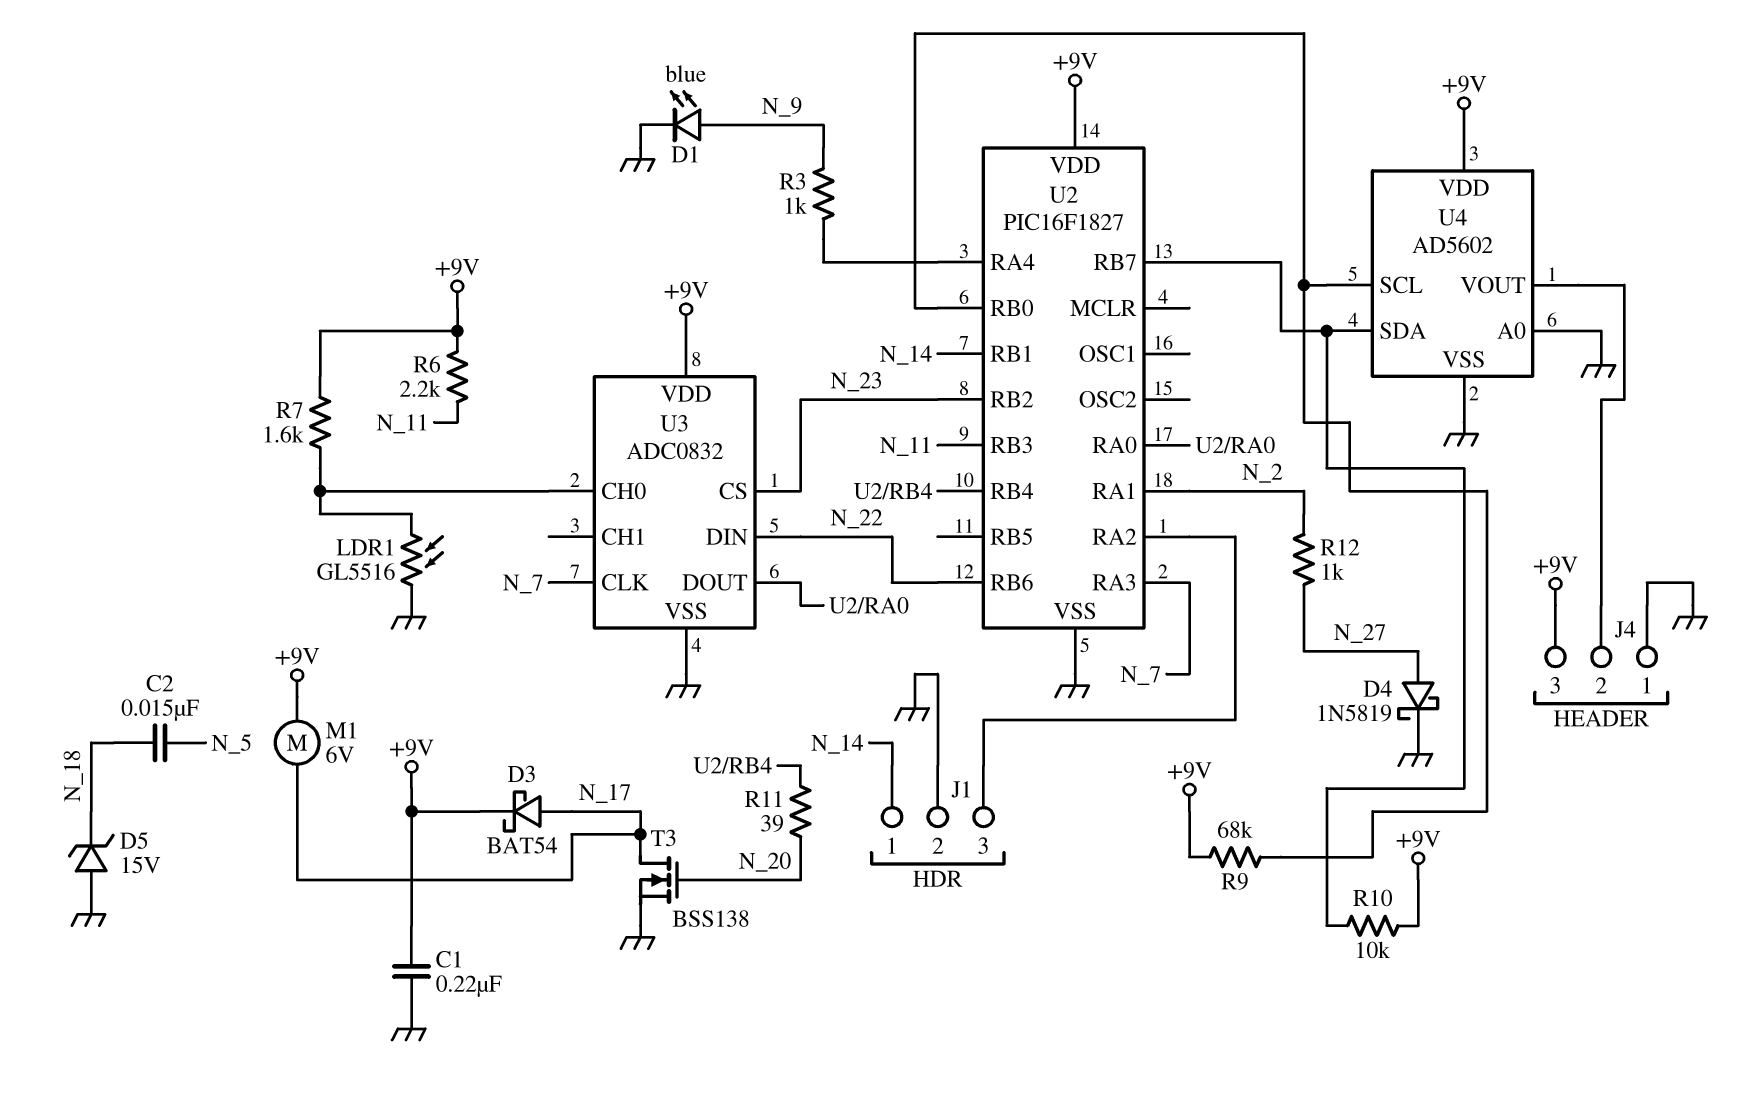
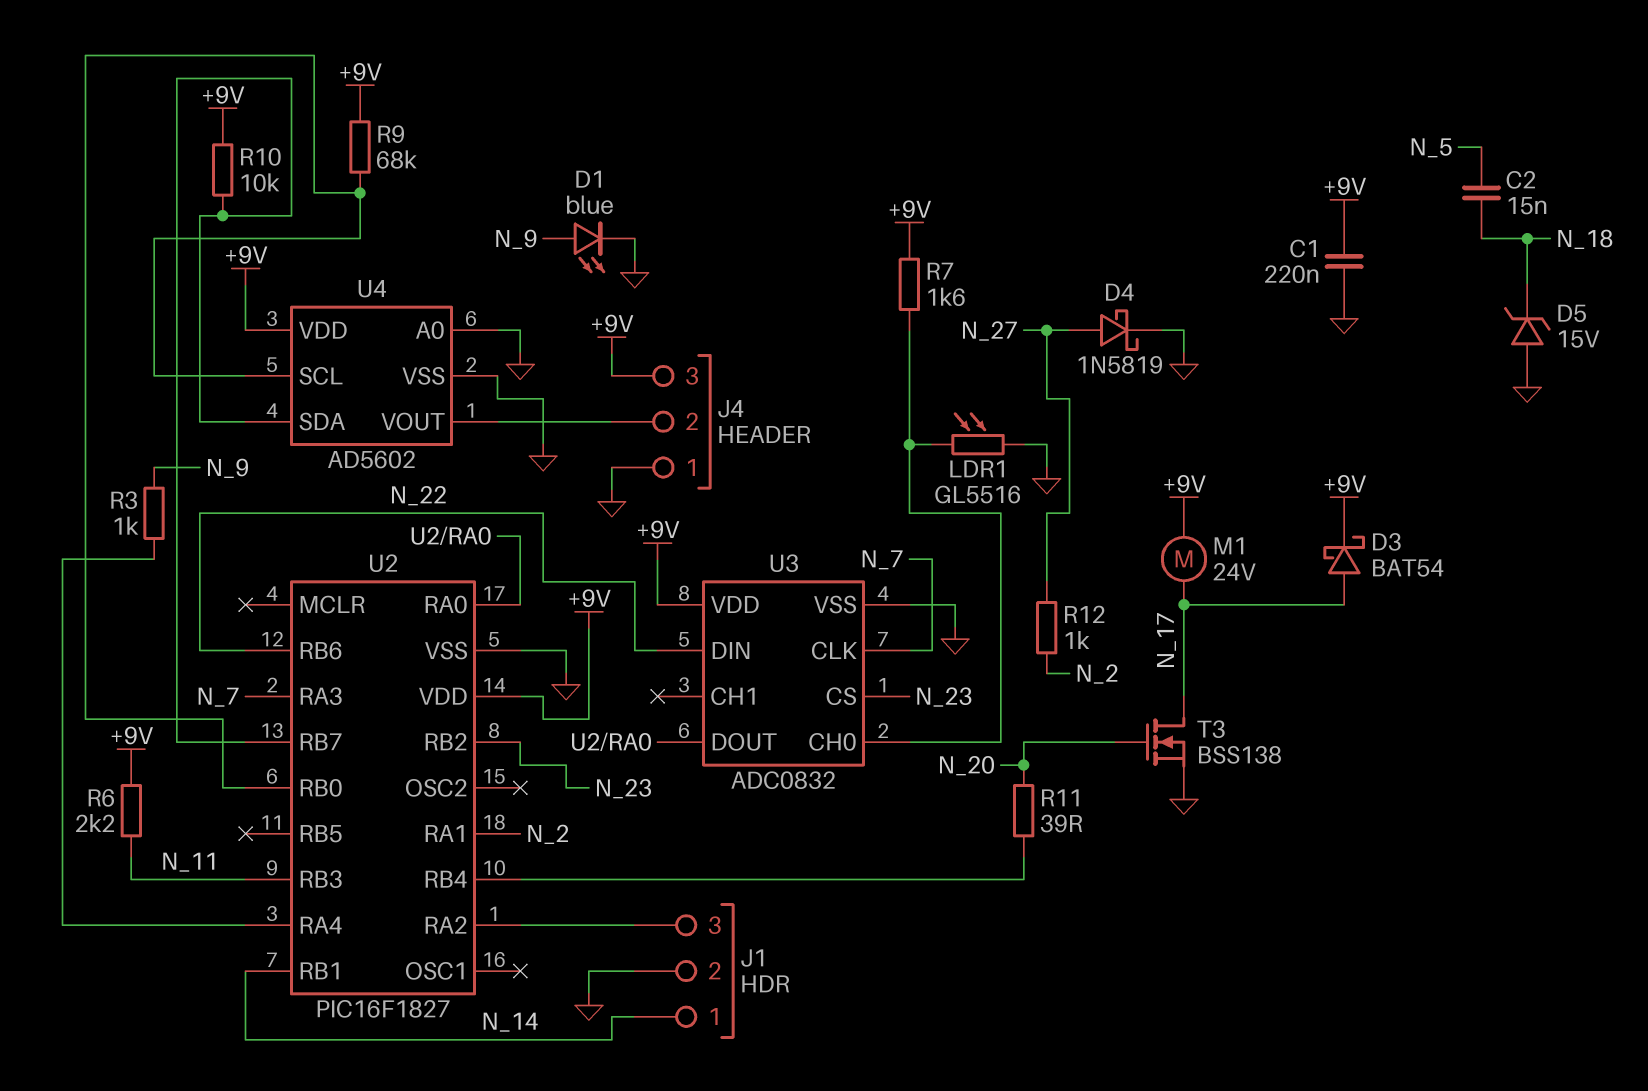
M1: motor 6V (+9V, N_17) -> motor 24V (+9V, N_17)

